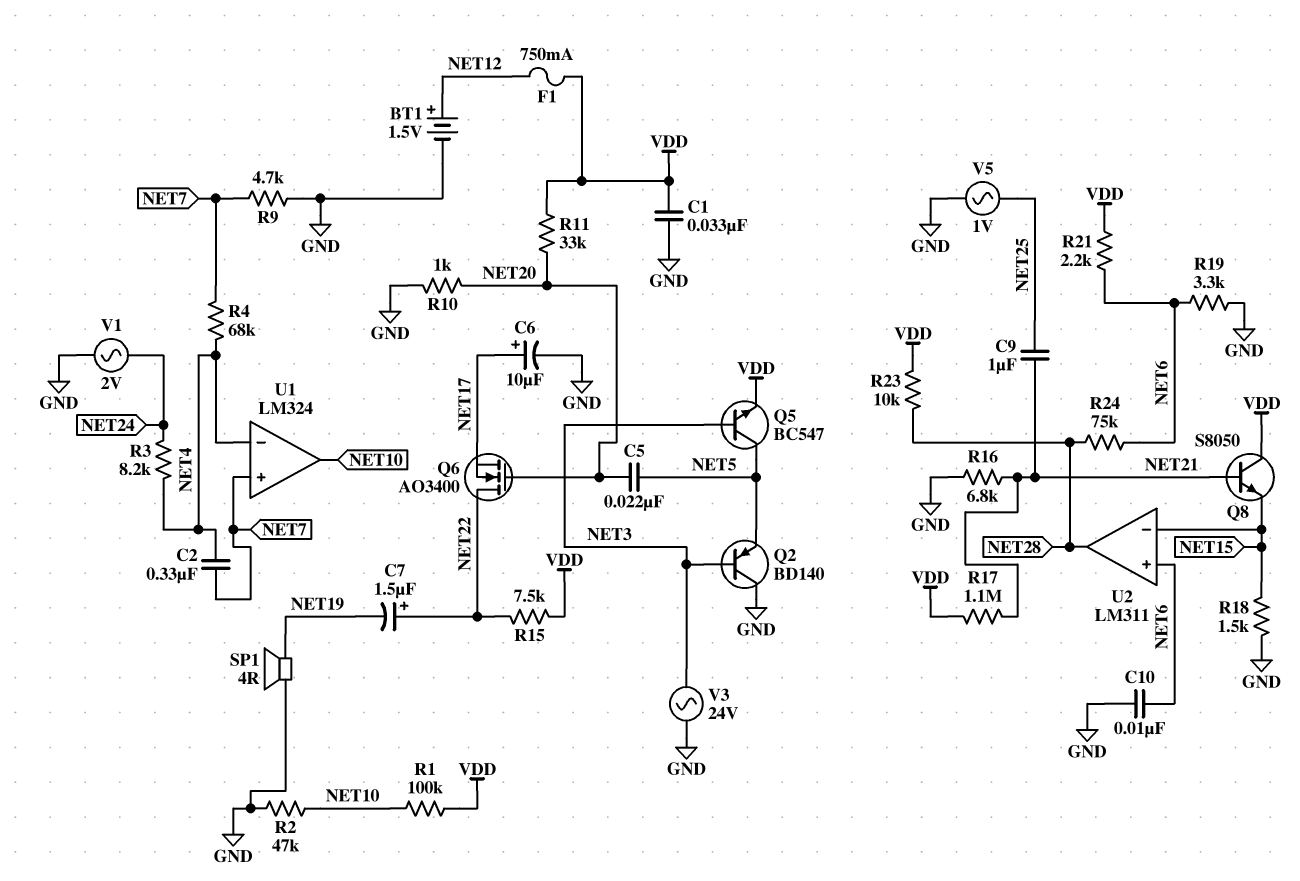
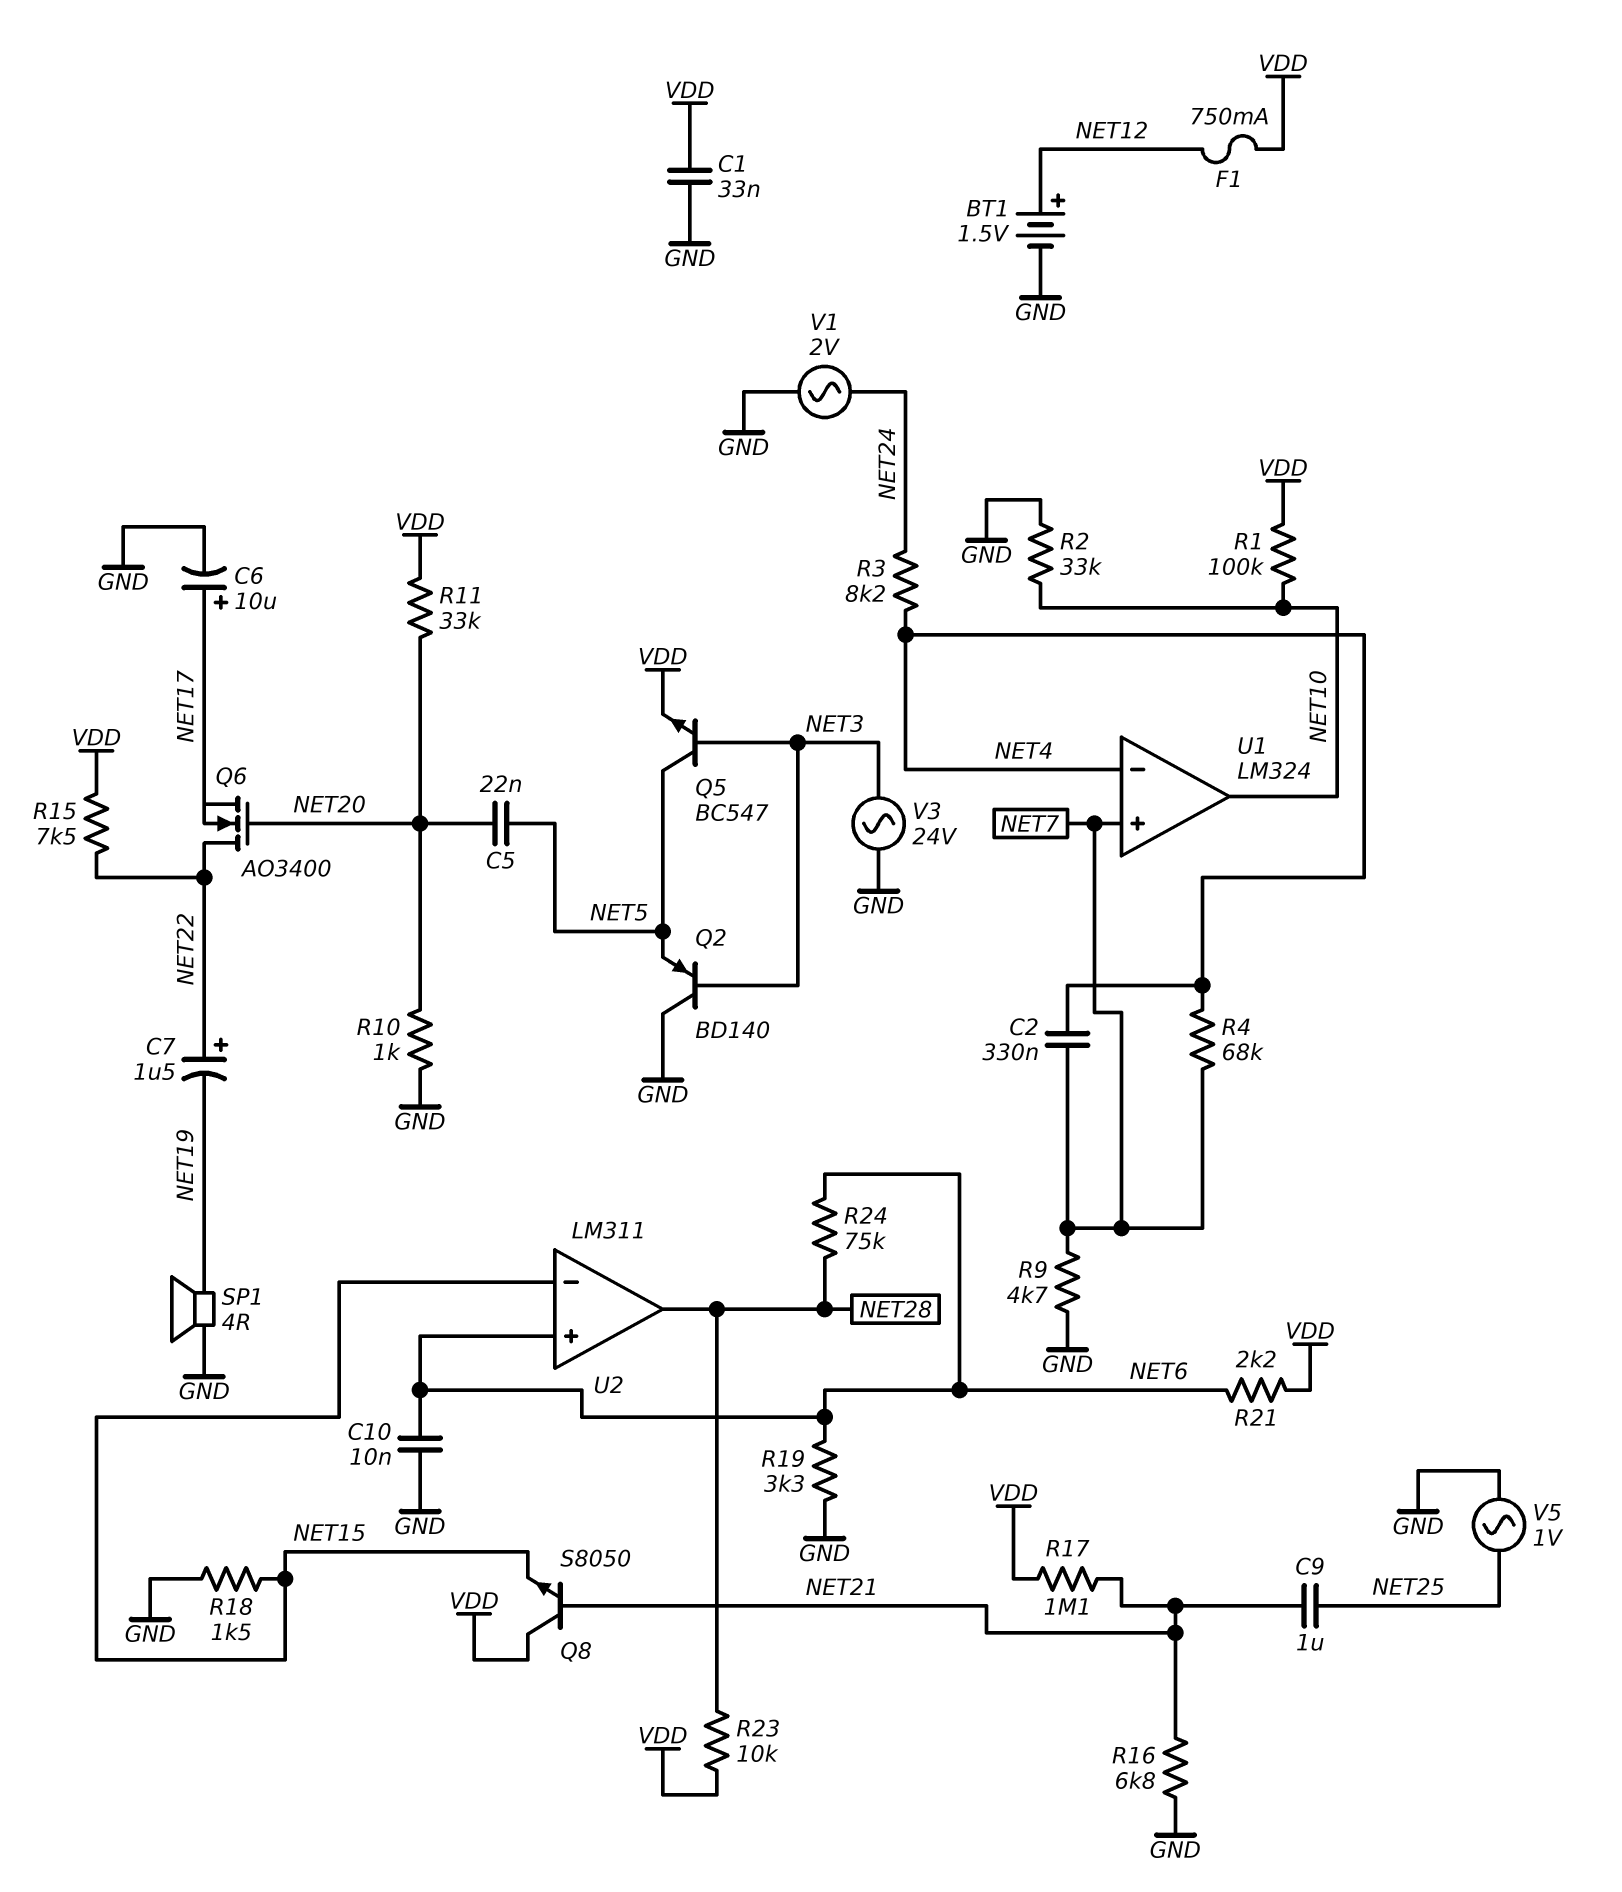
R2: 47k (GND, NET10) -> 33k (GND, NET10)

